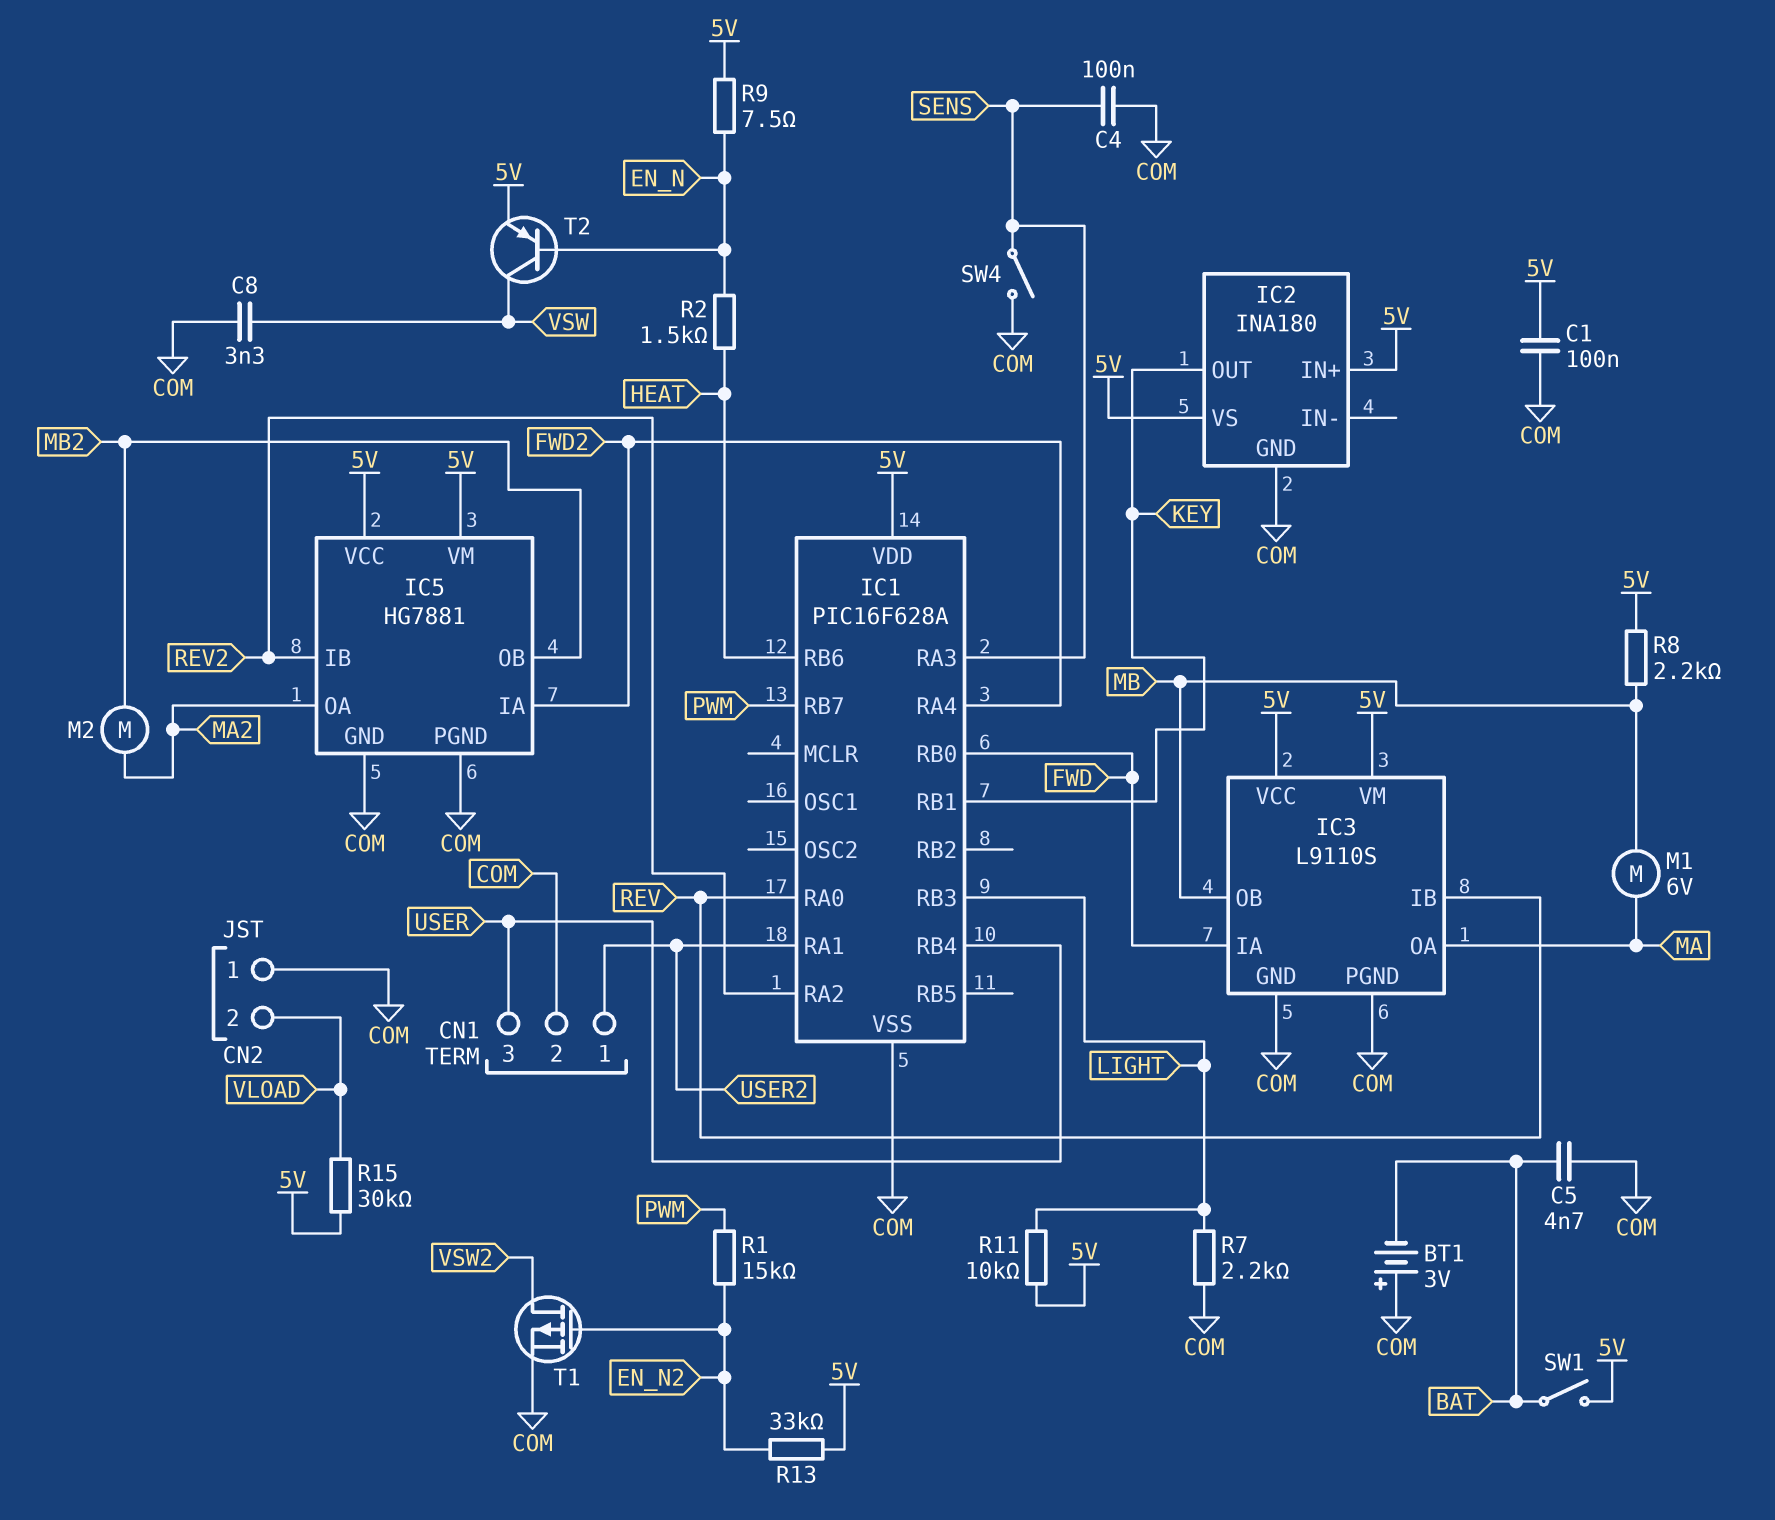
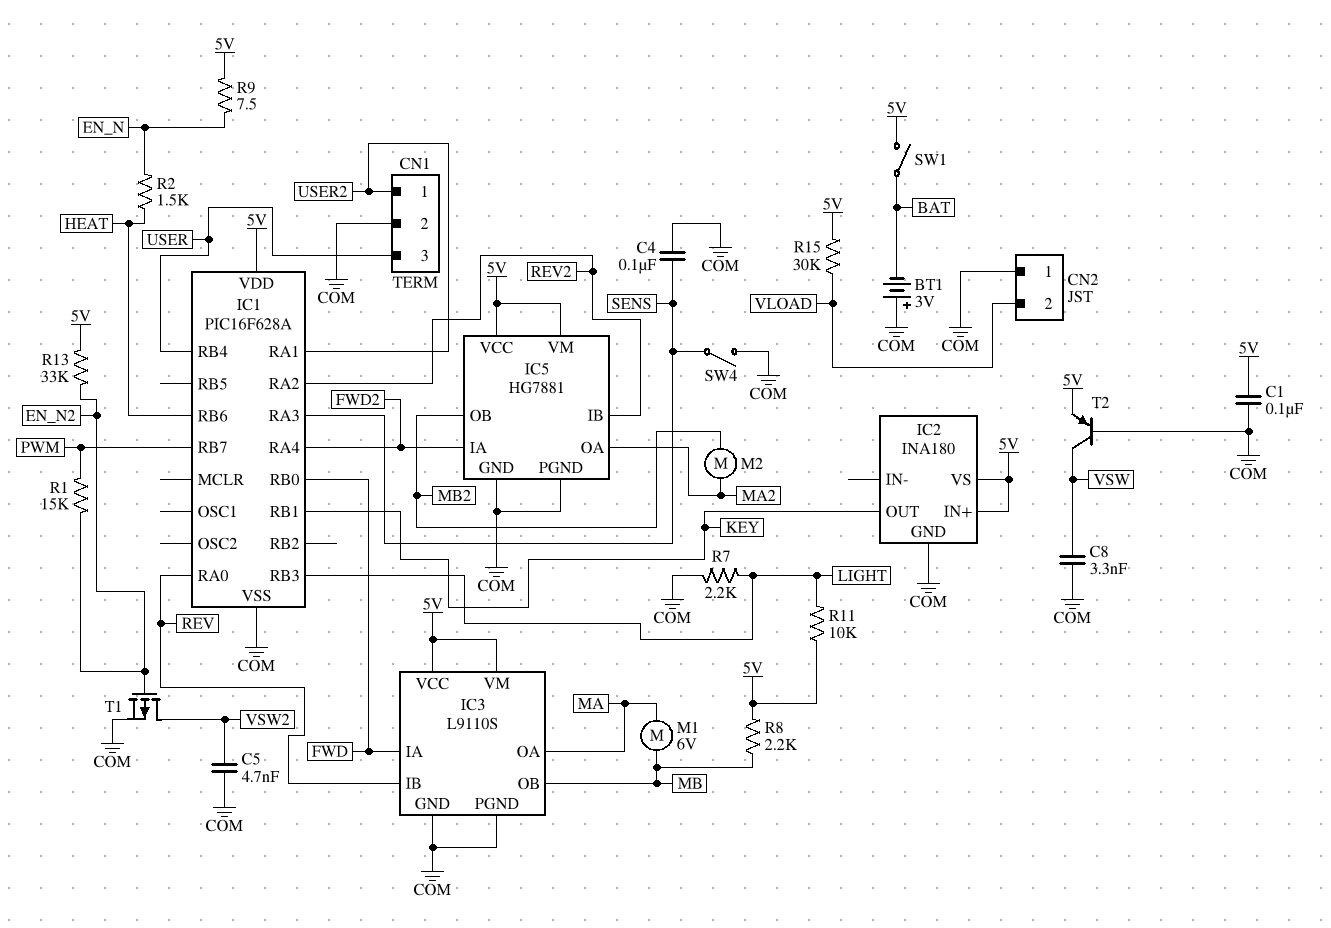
C5: 4.7nF (BAT, COM) -> 4.7nF (COM, VSW2)
T2: PNP (B EN_N, C VSW, E 5V) -> PNP (B COM, C VSW, E 5V)

